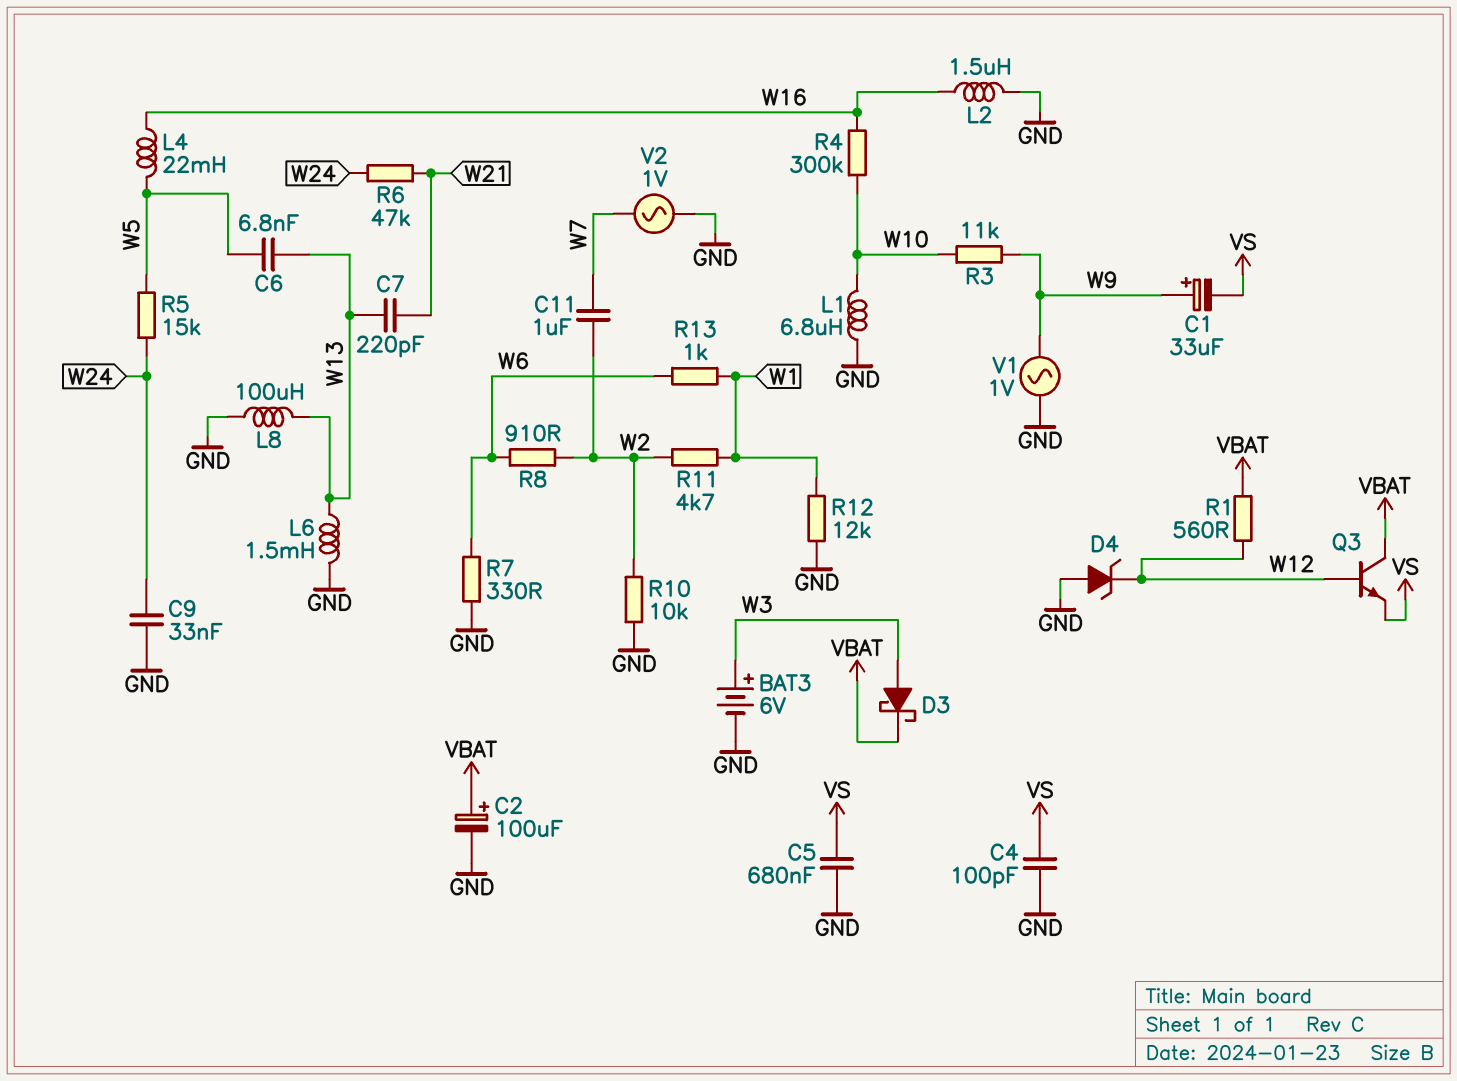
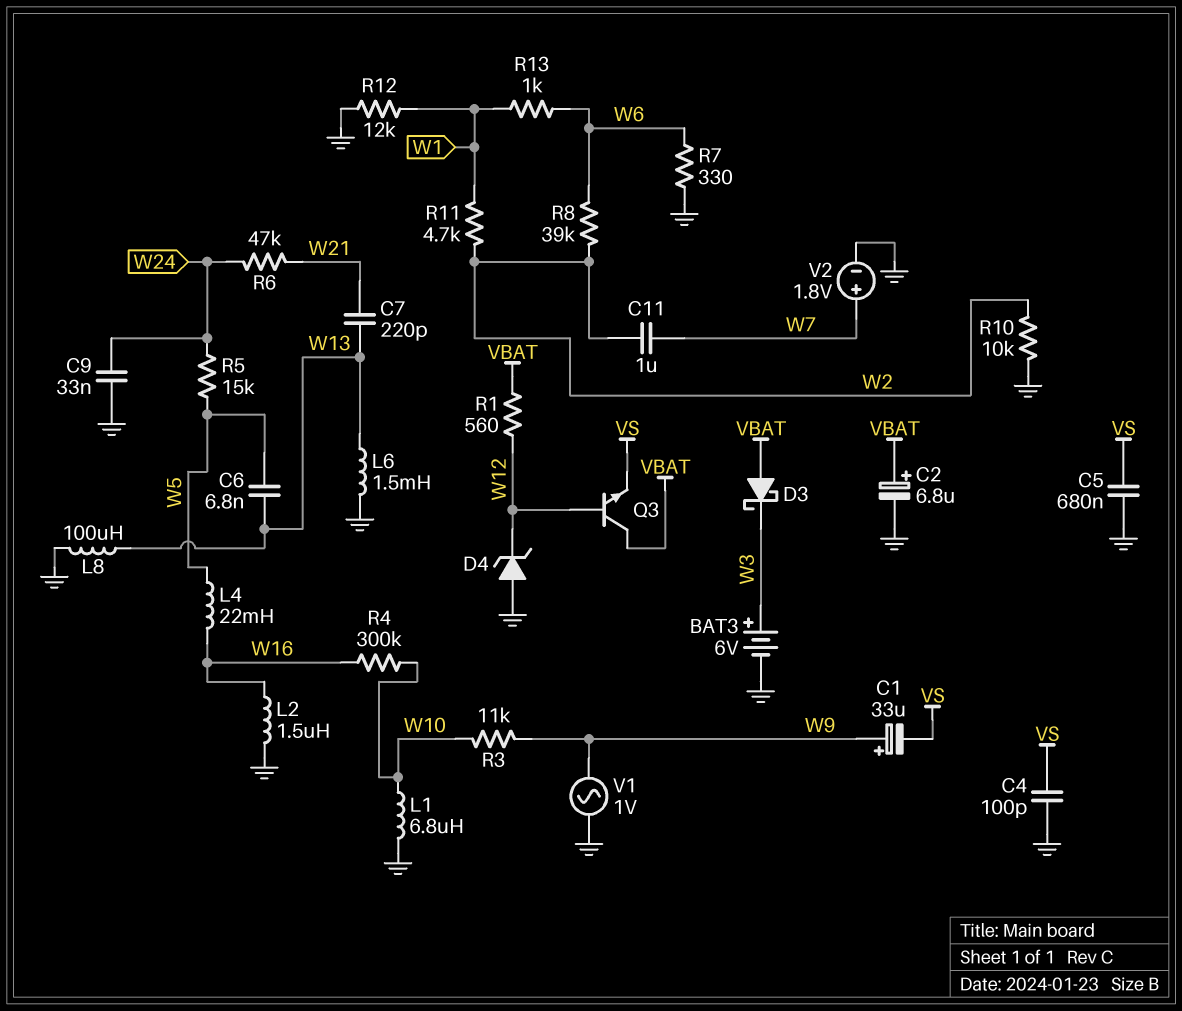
C2: 100uF (plus VBAT, minus GND) -> 6.8uF (plus VBAT, minus GND)
D3: schottky (A W3, K VBAT) -> schottky (A VBAT, K W3)
R8: 910 (W2, W6) -> 39k (W2, W6)
V2: AC 1V (GND, W7) -> 1.8V (plus W7, minus GND)

